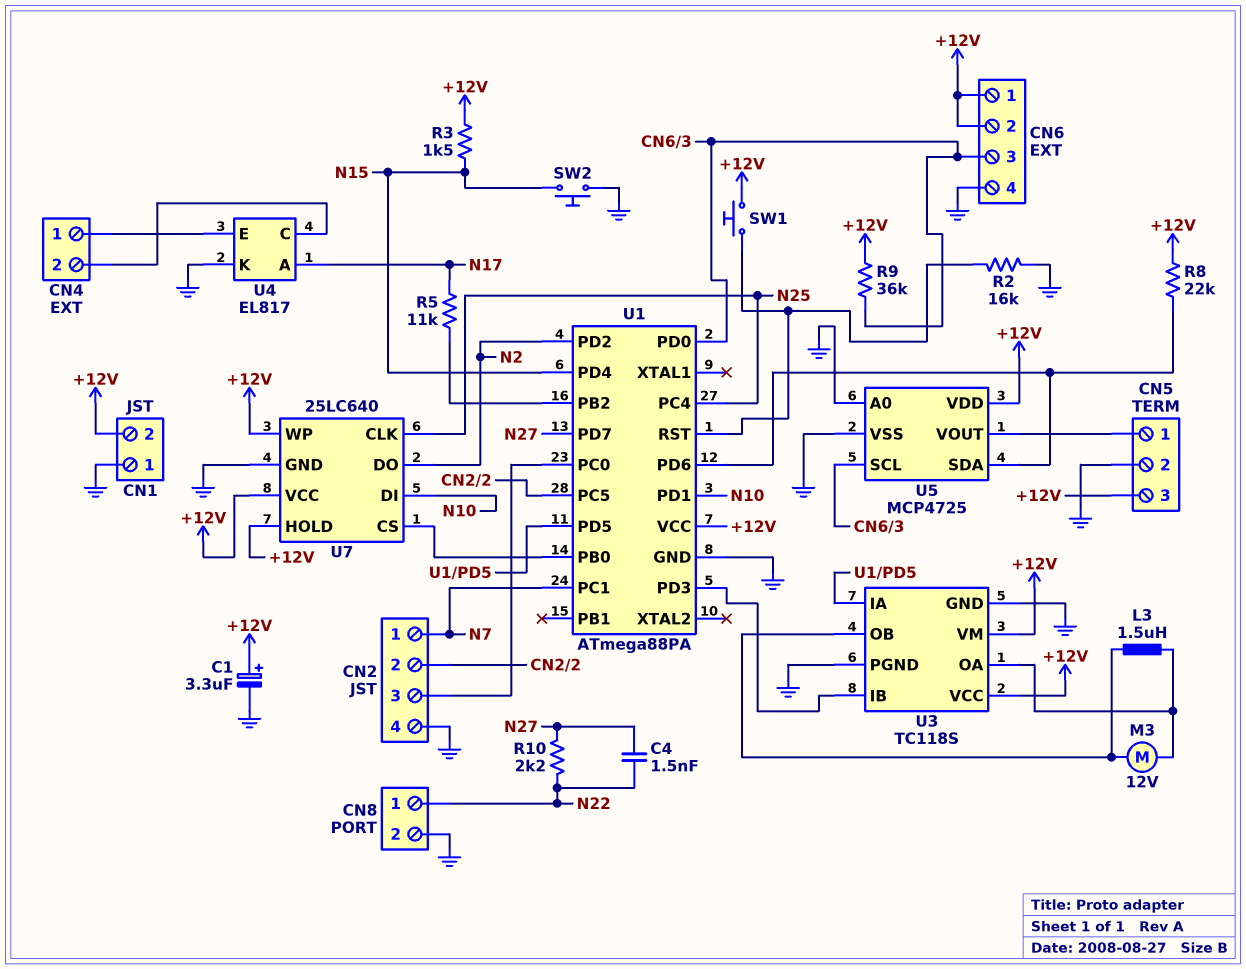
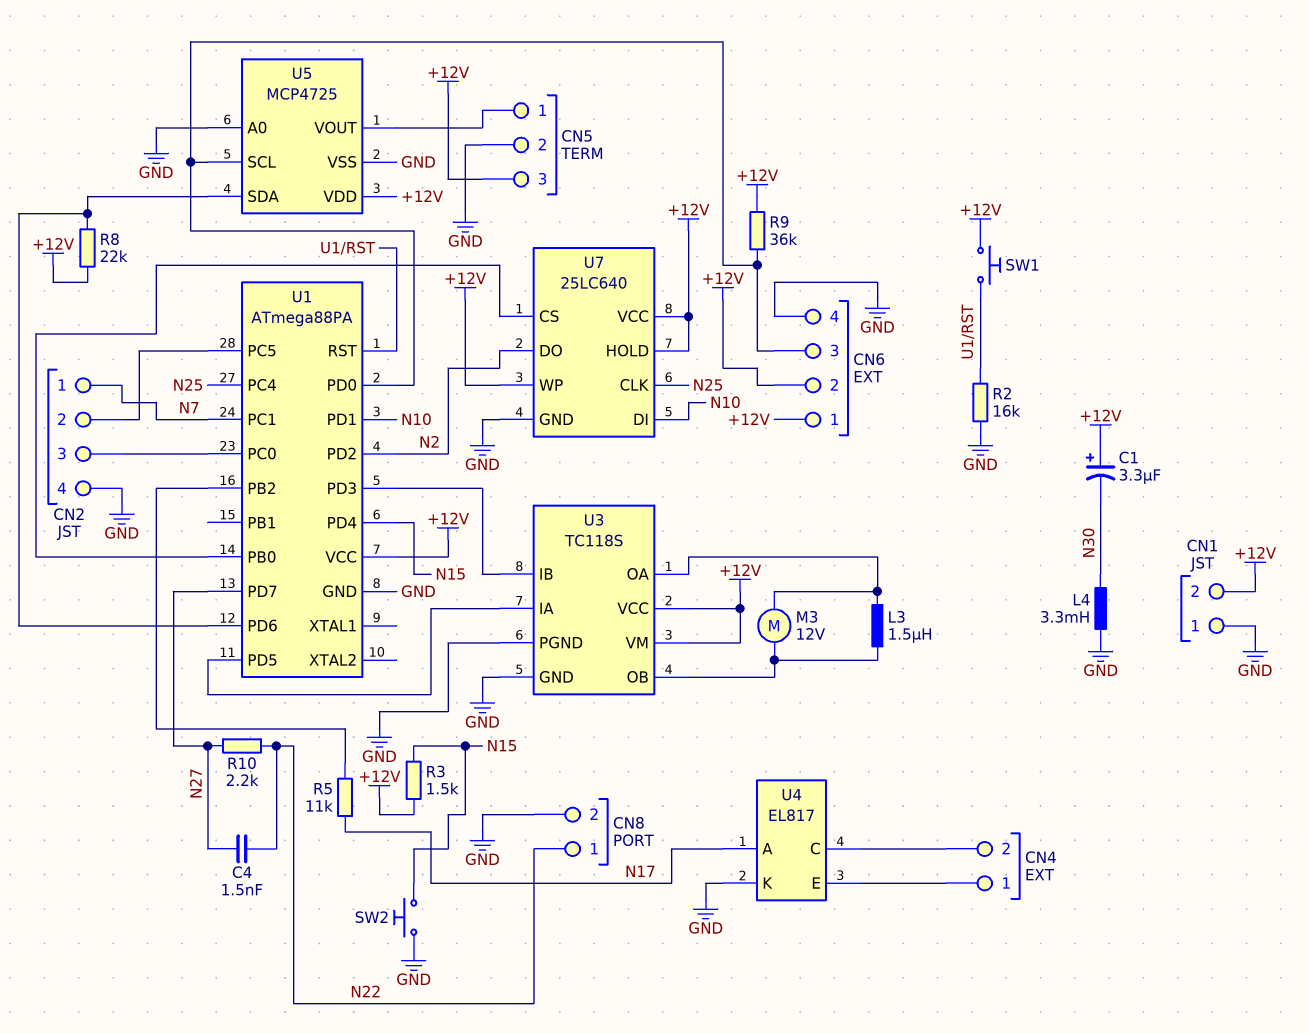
C1: 3.3uF (plus +12V, minus GND) -> 3.3uF (plus +12V, minus N30)
L4: none -> 3.3mH (GND, N30)

